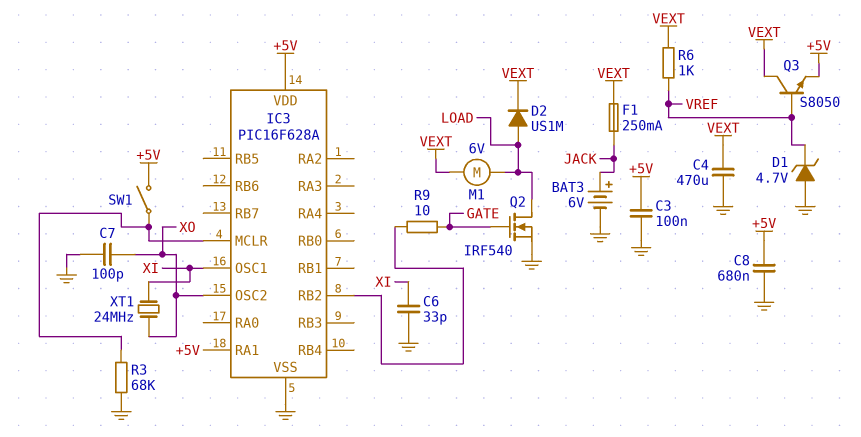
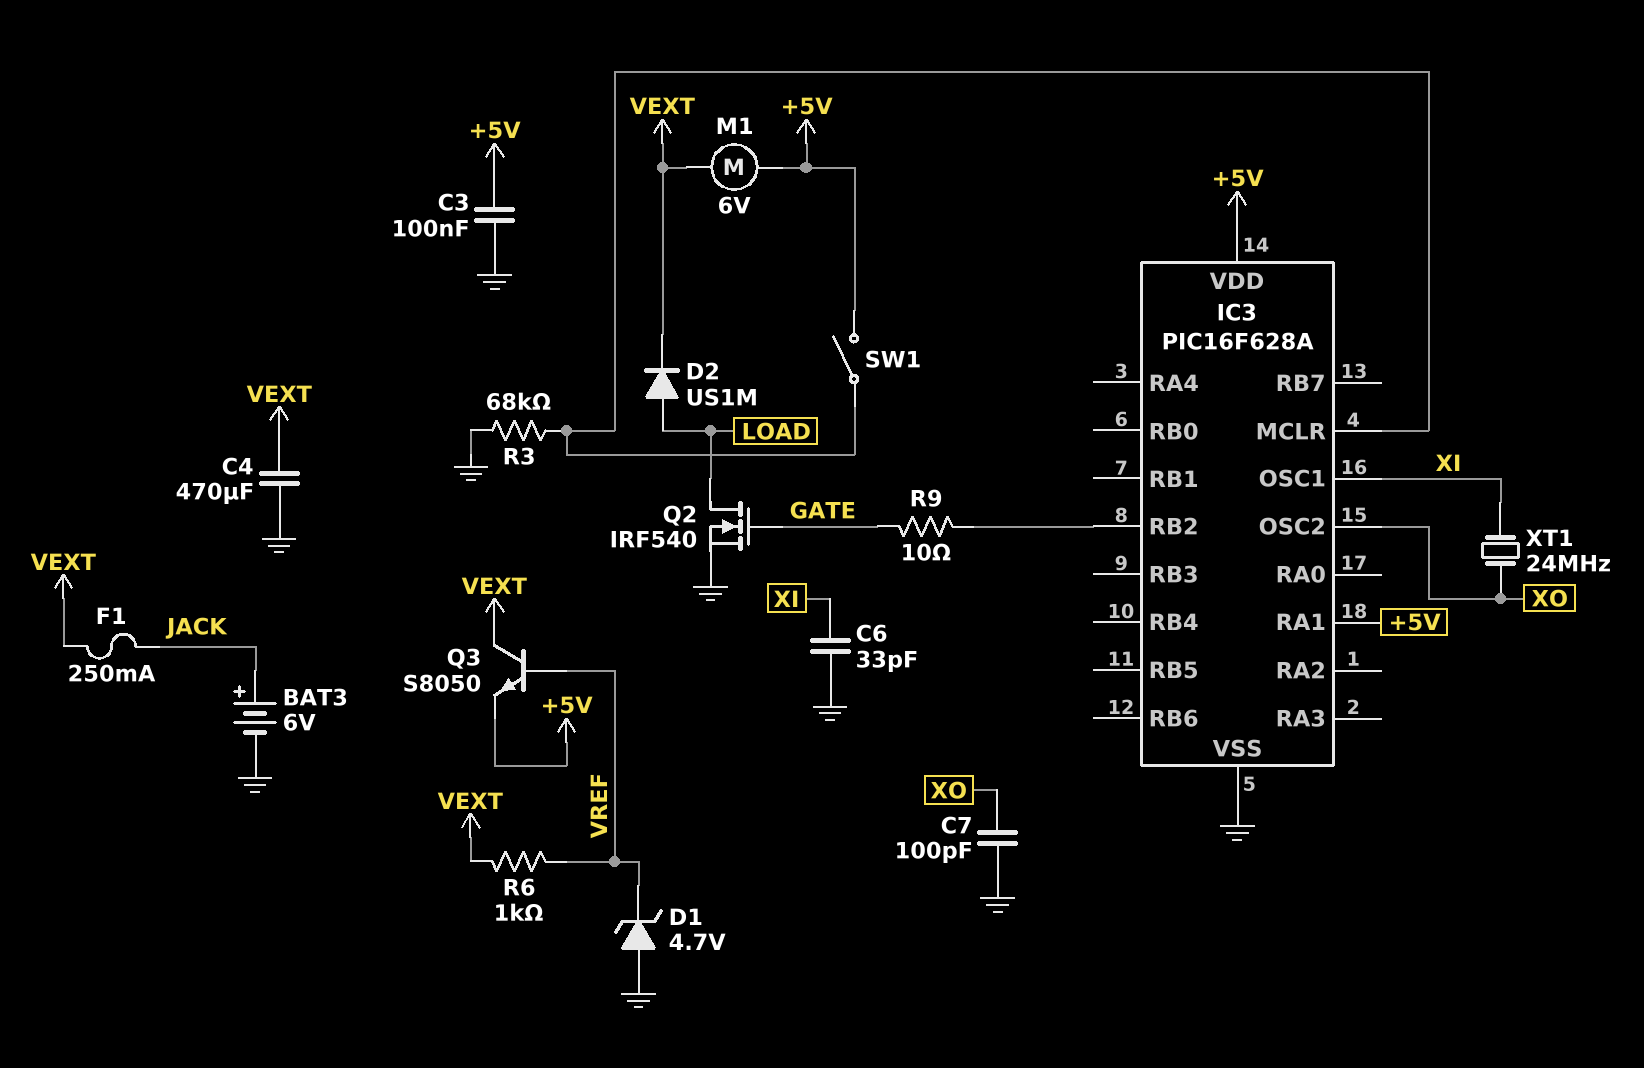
C8: 680nF (+5V, GND) -> none
M1: motor 6V (LOAD, VEXT) -> motor 6V (+5V, VEXT)

